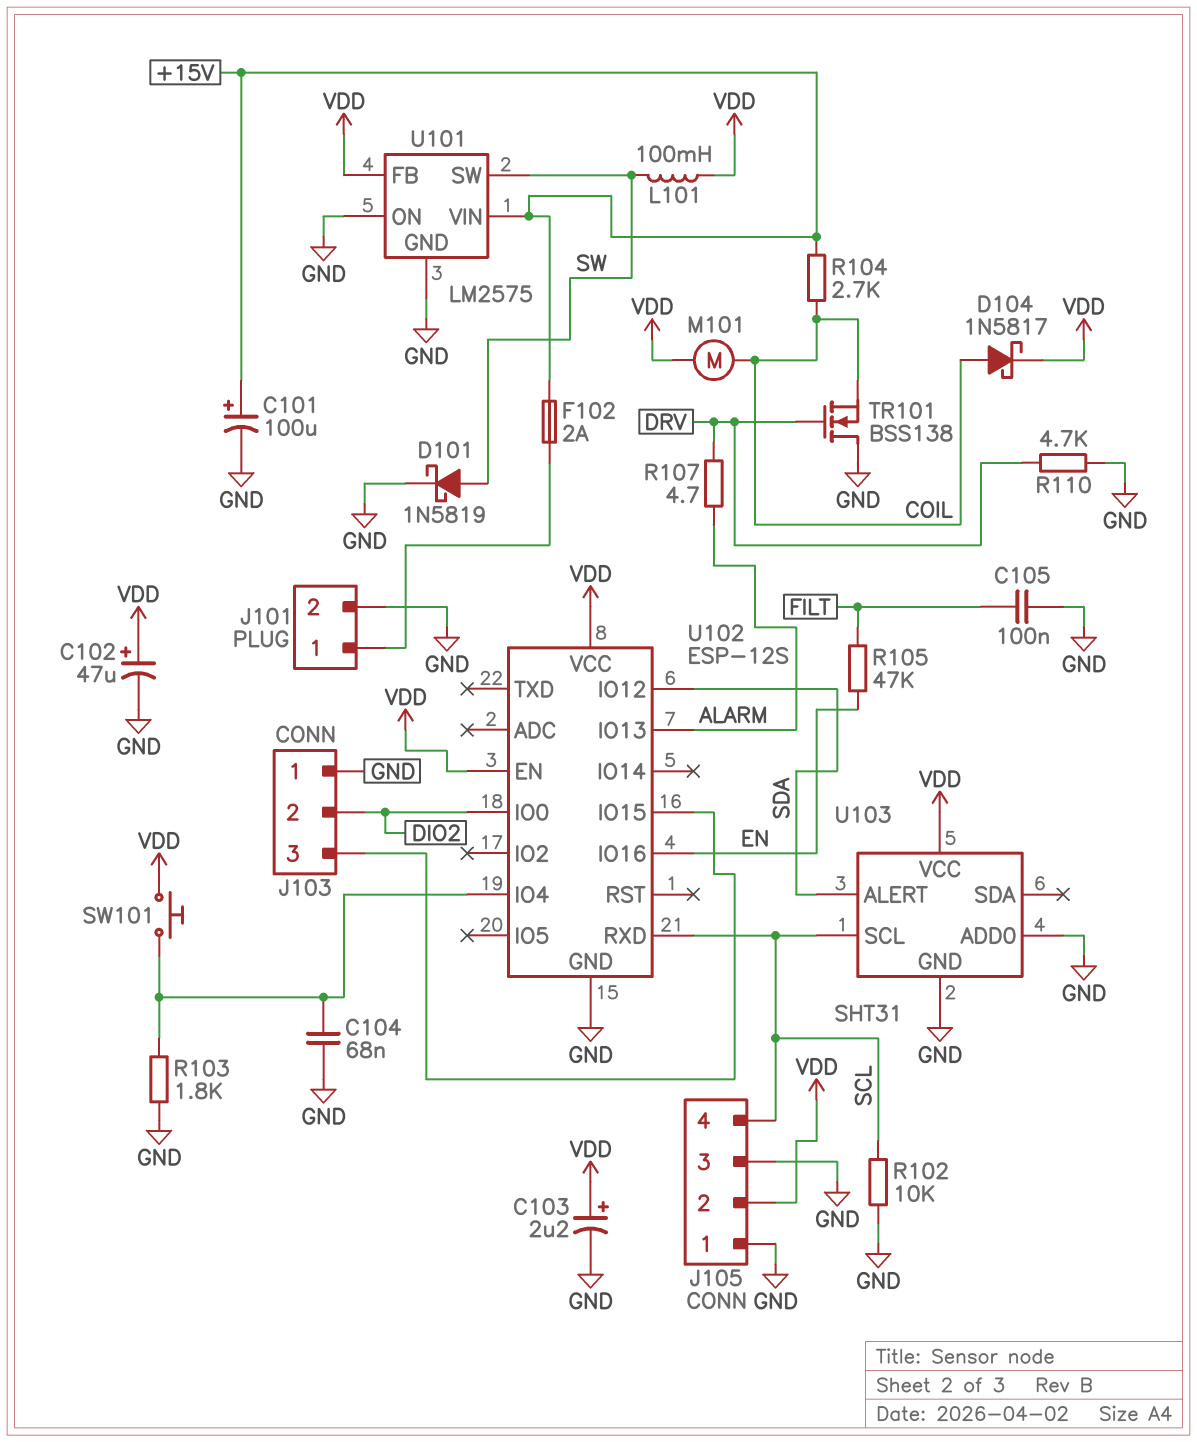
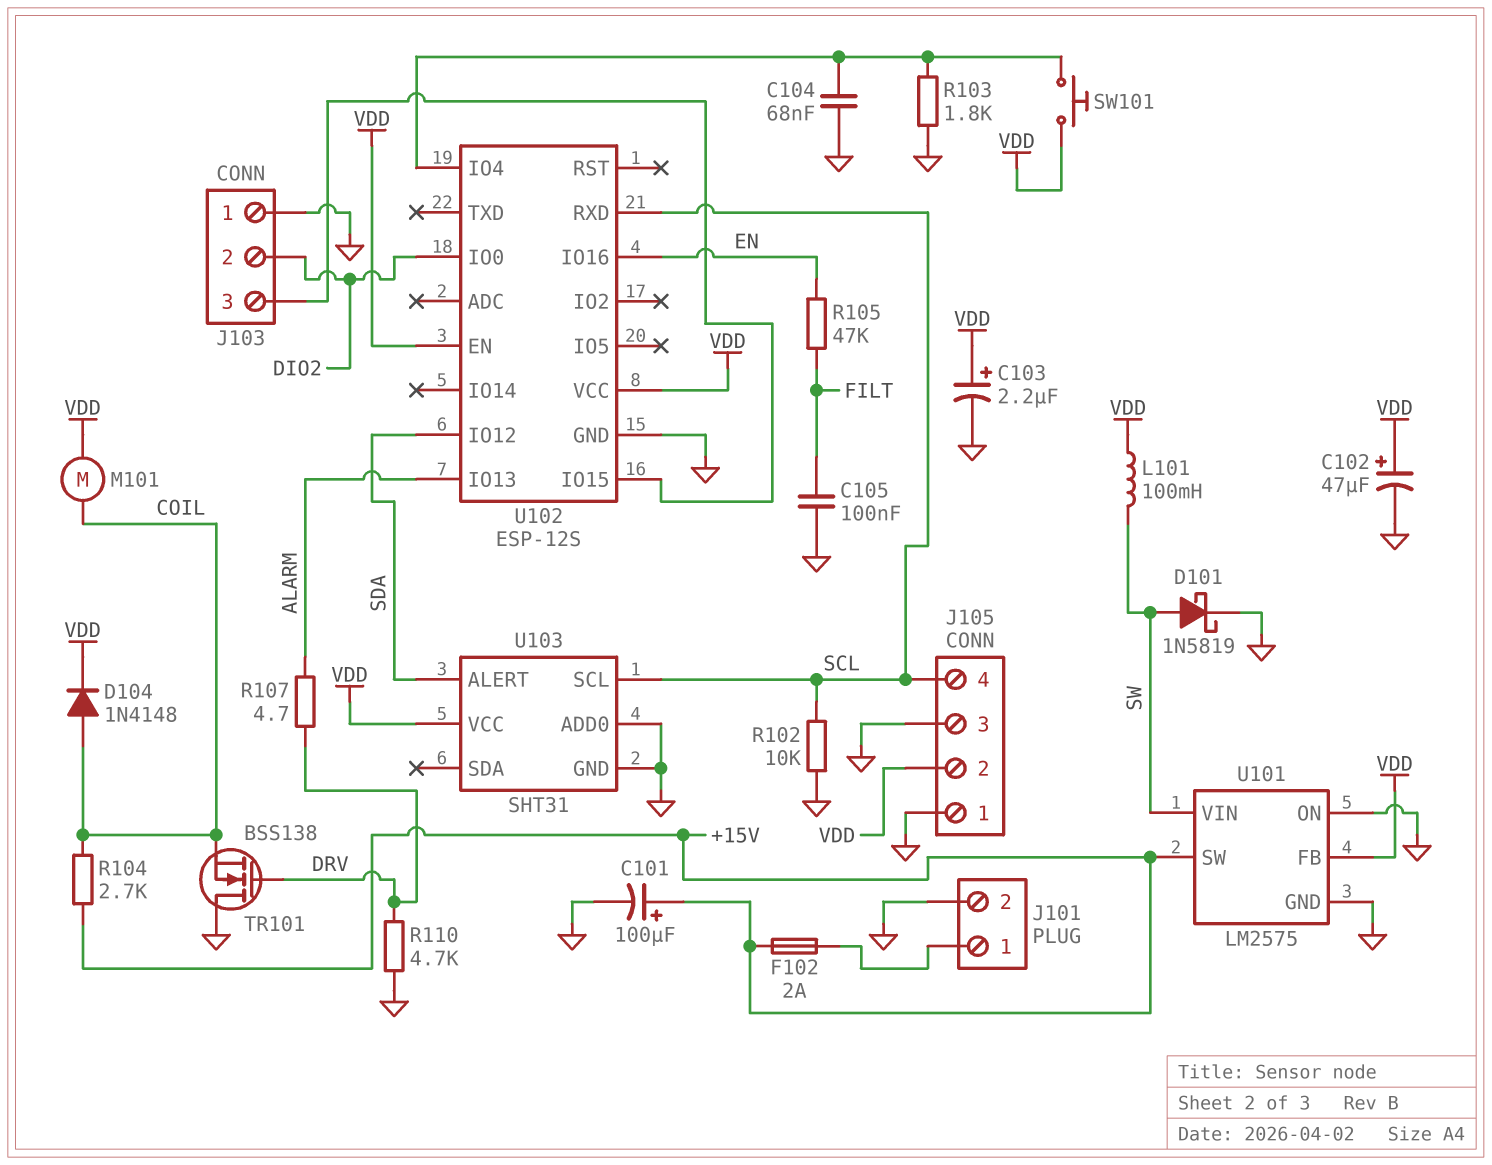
D104: schottky 1N5817 (A COIL, K VDD) -> diode 1N4148 (A COIL, K VDD)
U101 pin SW: SW -> +15V
U101 pin VIN: +15V -> SW

